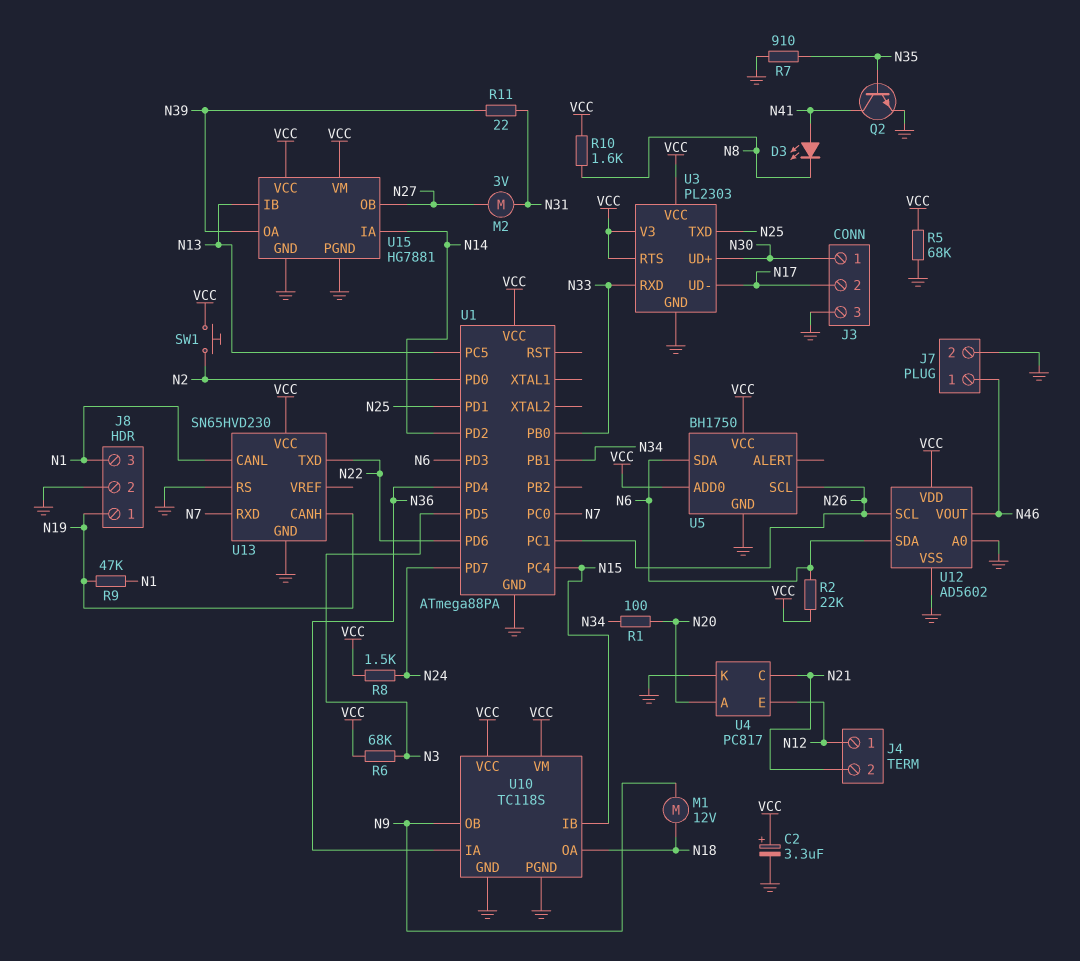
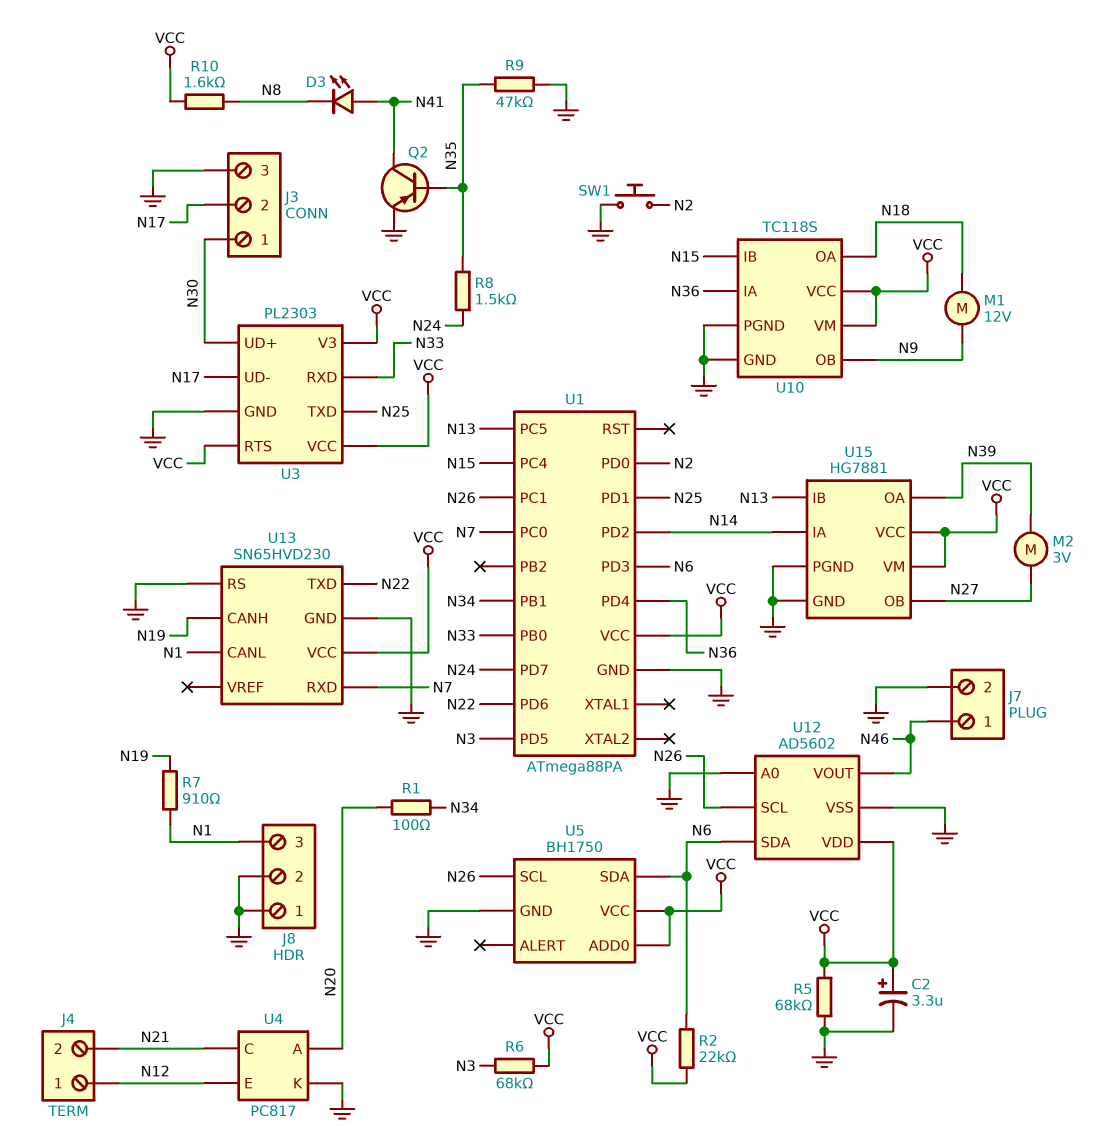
J8 pin 1: N19 -> GND
M2: motor 3V (N27, N31) -> motor 3V (N27, N39)
Q2: NPN (B N35, C N41, E GND) -> PNP (B N35, C N41, E GND)
R7: 910 (GND, N35) -> 910 (N1, N19)
R8: 1.5k (N24, VCC) -> 1.5k (N24, N35)
R9: 47k (N1, N19) -> 47k (GND, N35)
R11: 22 (N31, N39) -> none
SW1: button (N2, VCC) -> button (GND, N2)

